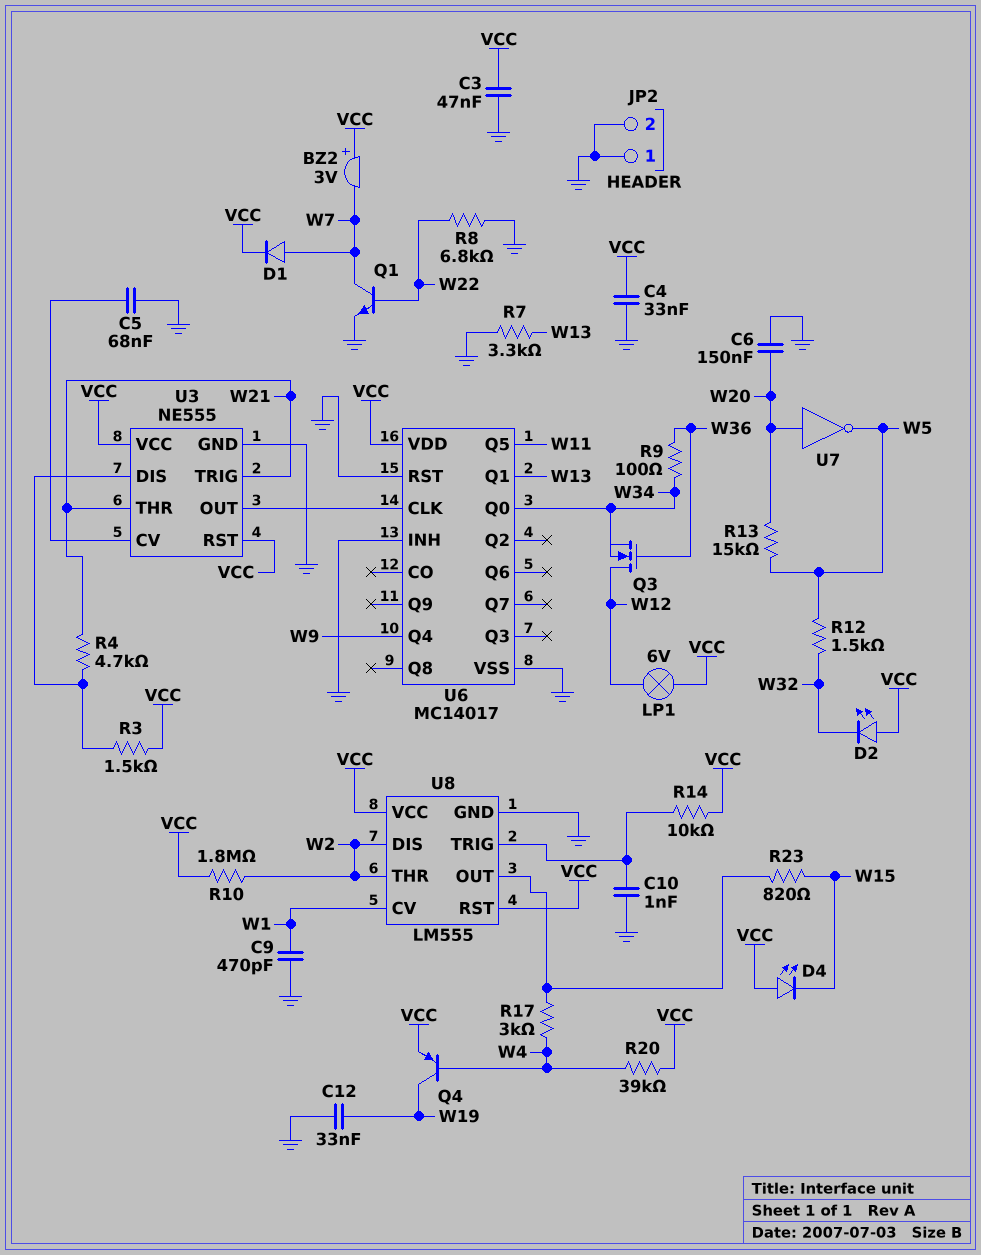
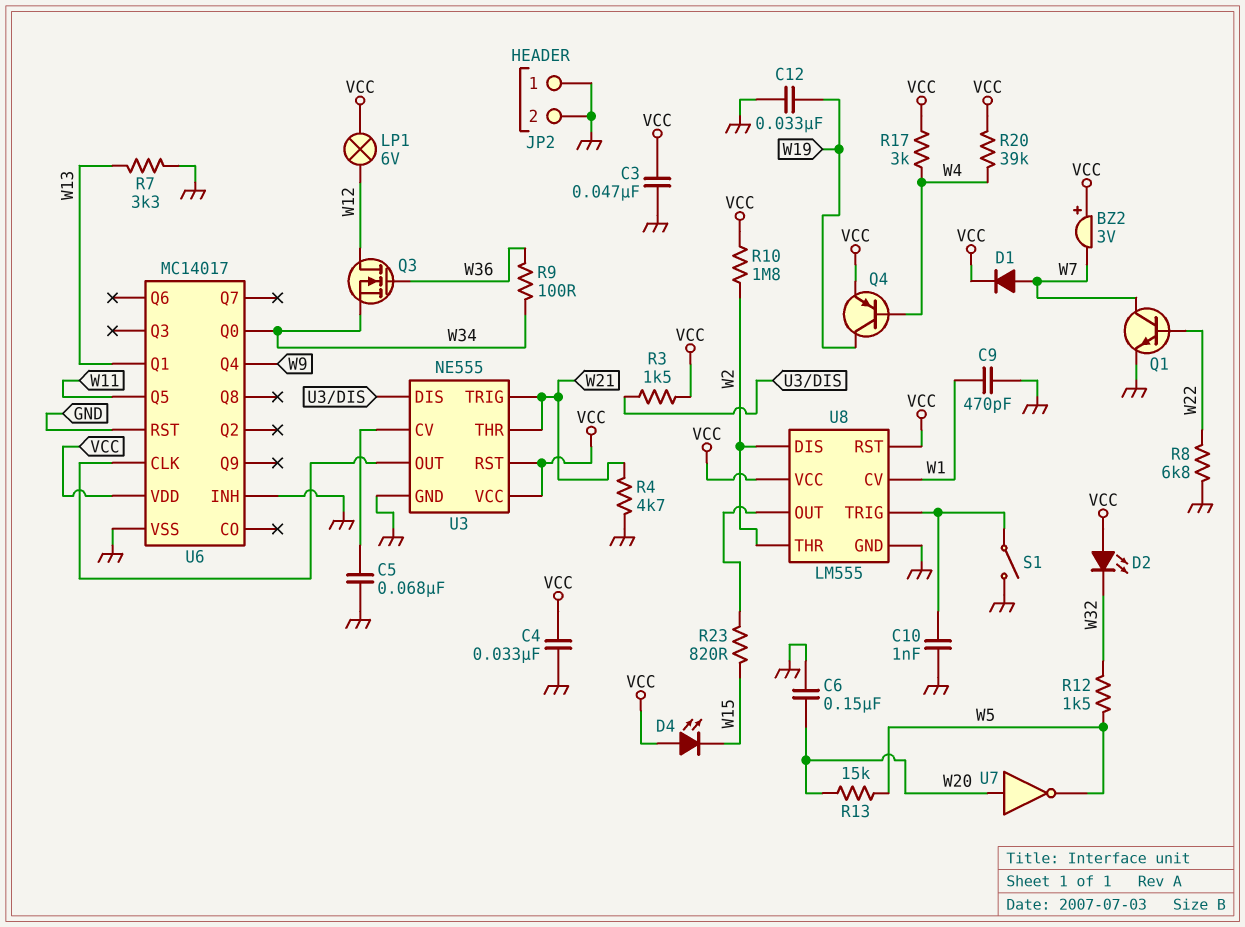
R4: 4.7k (U3/DIS, W21) -> 4.7k (GND, W21)
R14: 10k (U8/TRIG, VCC) -> none
R17: 3k (U8/OUT, W4) -> 3k (VCC, W4)
S1: none -> switch (GND, U8/TRIG)

